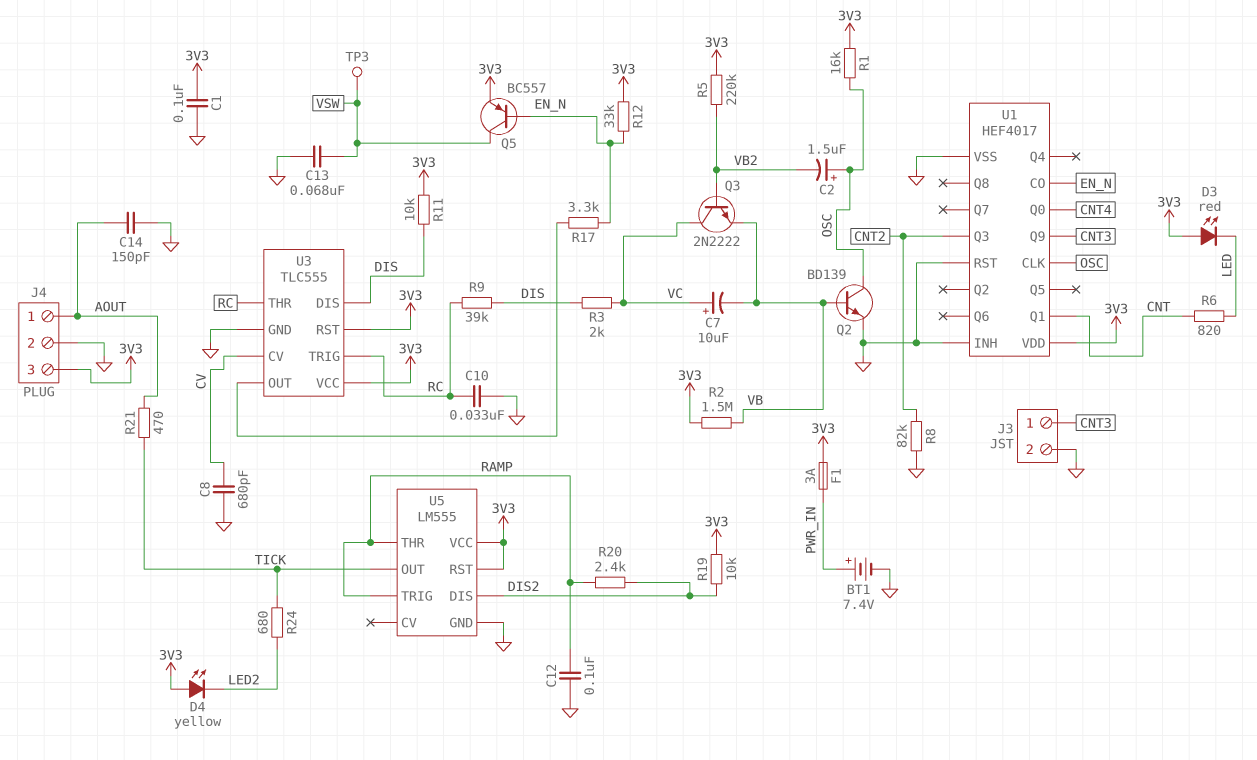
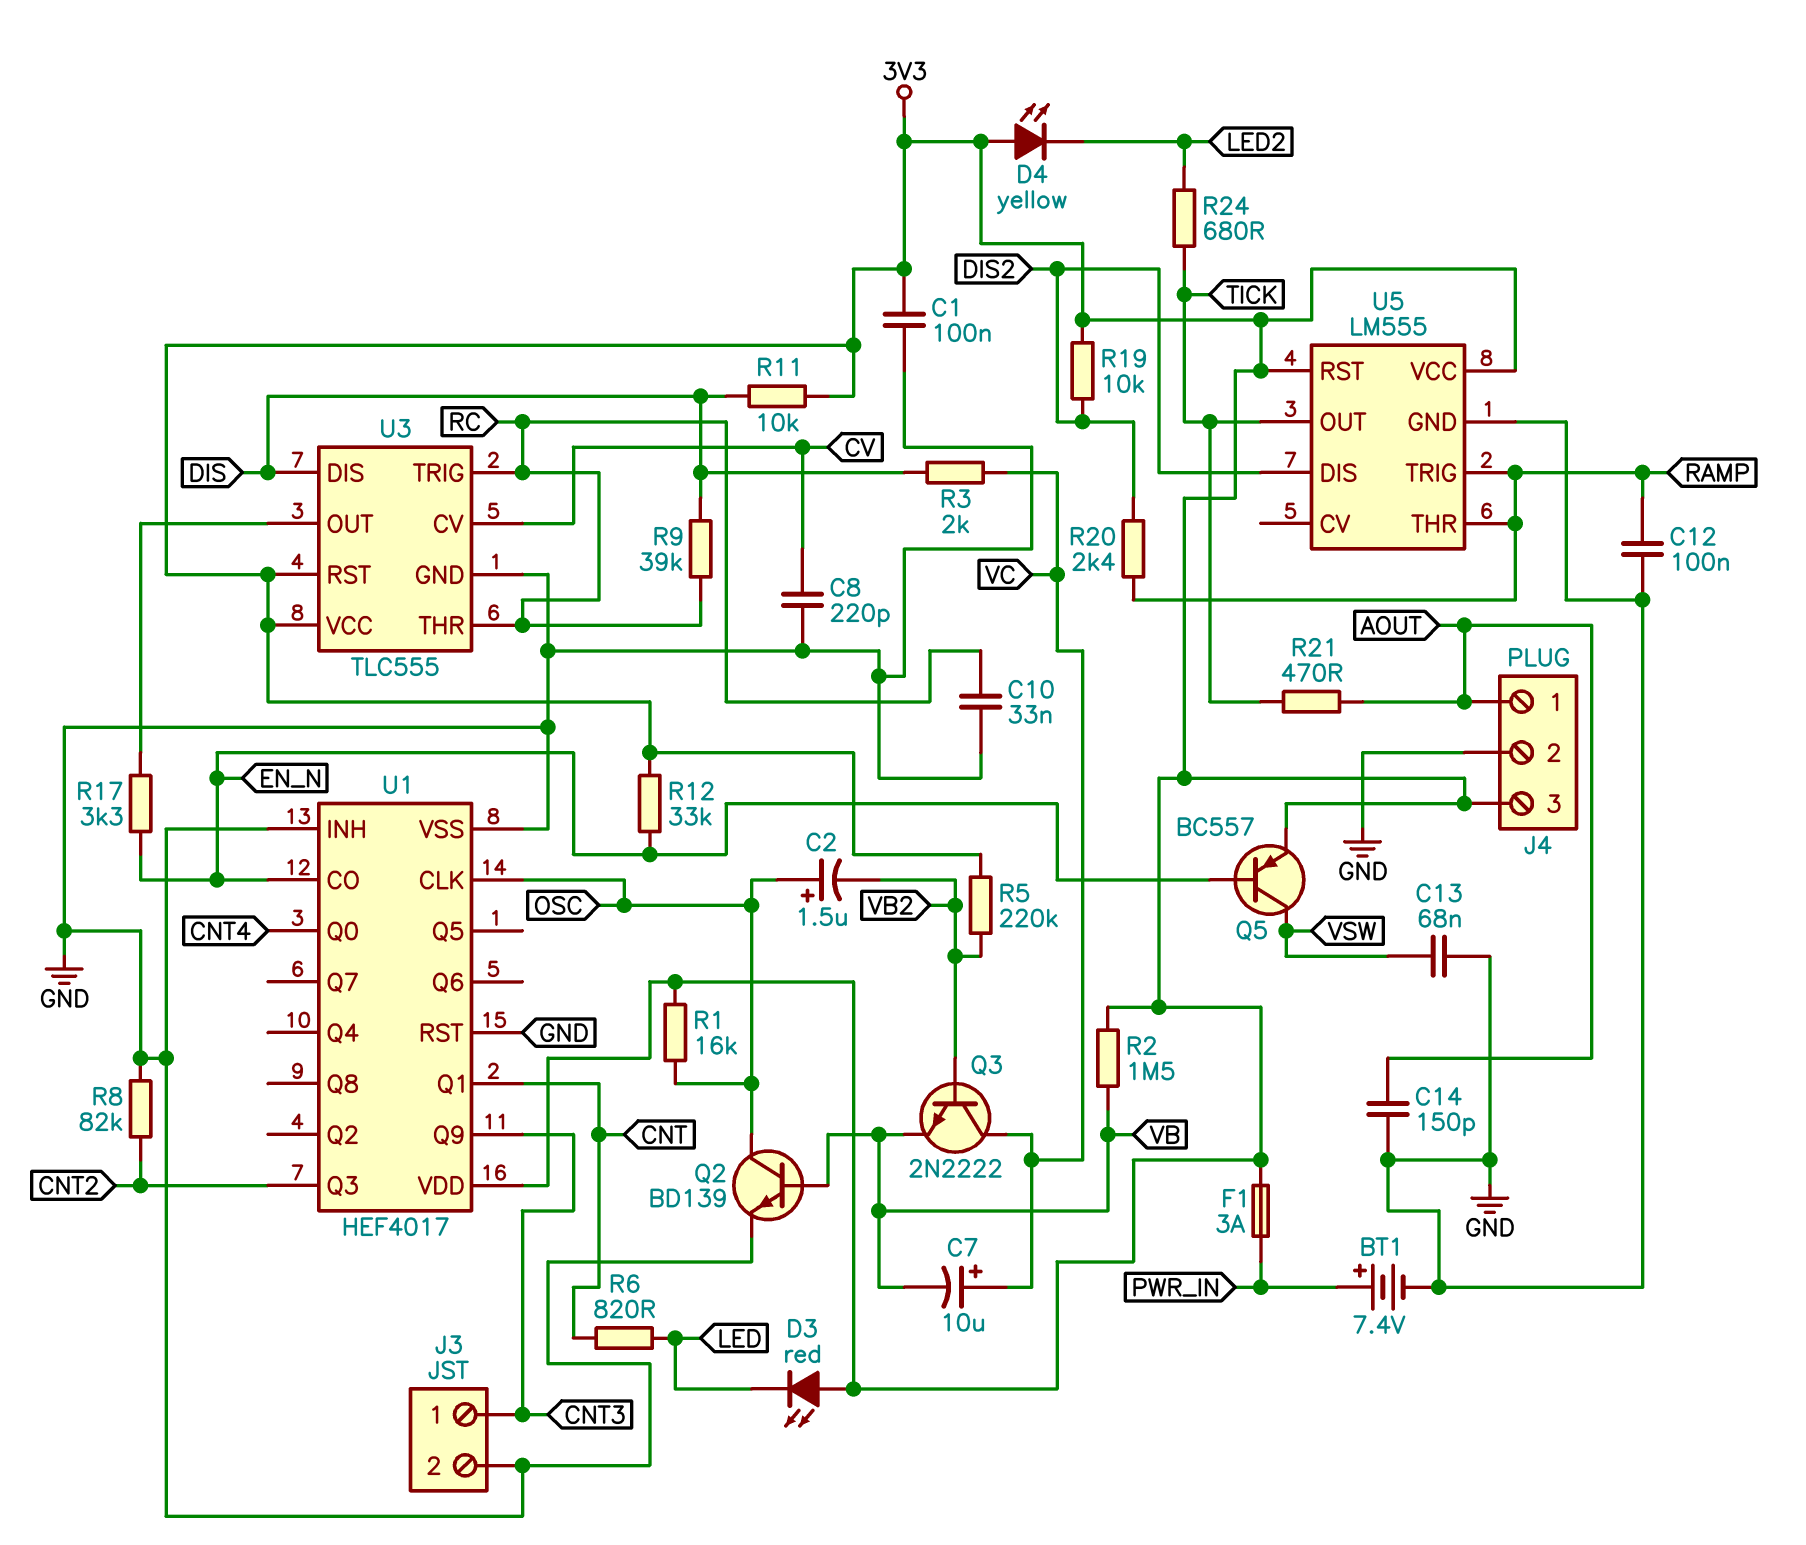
C8: 680pF (CV, GND) -> 220pF (CV, GND)
TP3: test point (VSW) -> none

